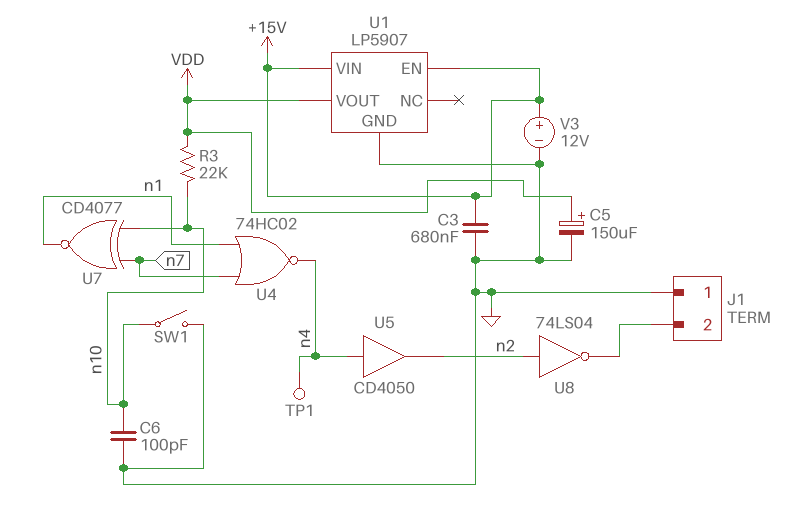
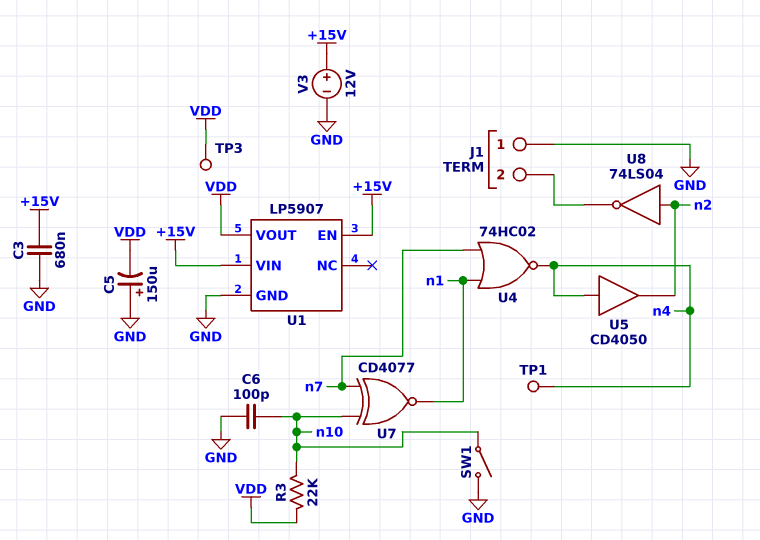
C5: 150uF (plus VDD, minus GND) -> 150uF (plus GND, minus VDD)
TP3: none -> test point (VDD)

